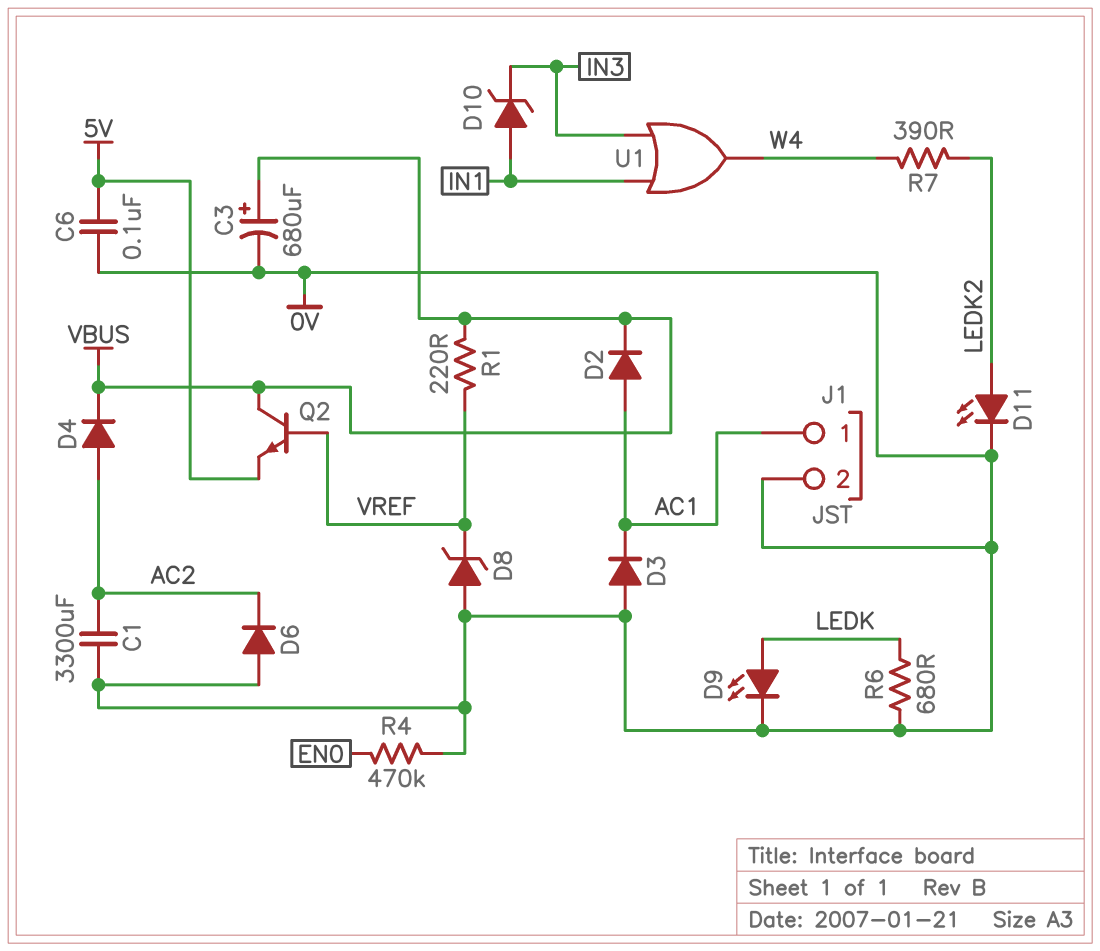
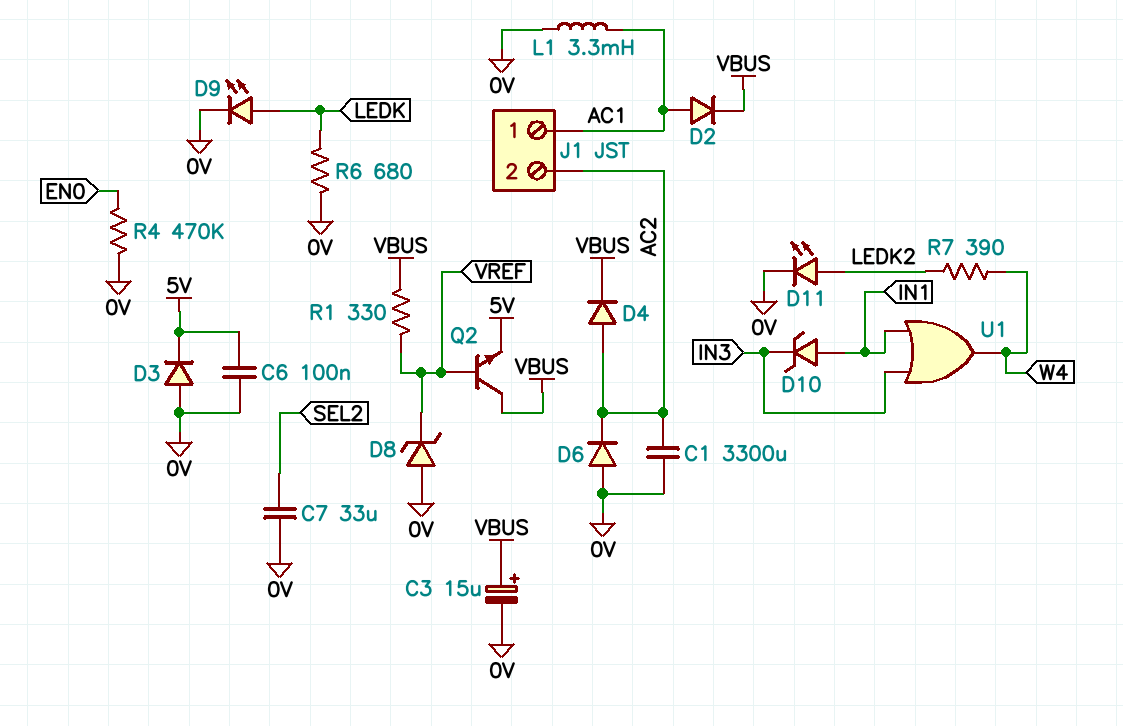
C3: 680uF (plus VBUS, minus 0V) -> 15uF (plus VBUS, minus 0V)
C7: none -> 33uF (0V, SEL2)
D3: diode (A 0V, K AC1) -> diode (A 0V, K 5V)
J1 pin 2: 0V -> AC2
L1: none -> 3.3mH (0V, AC1)
R1: 220 (VBUS, VREF) -> 330 (VBUS, VREF)

